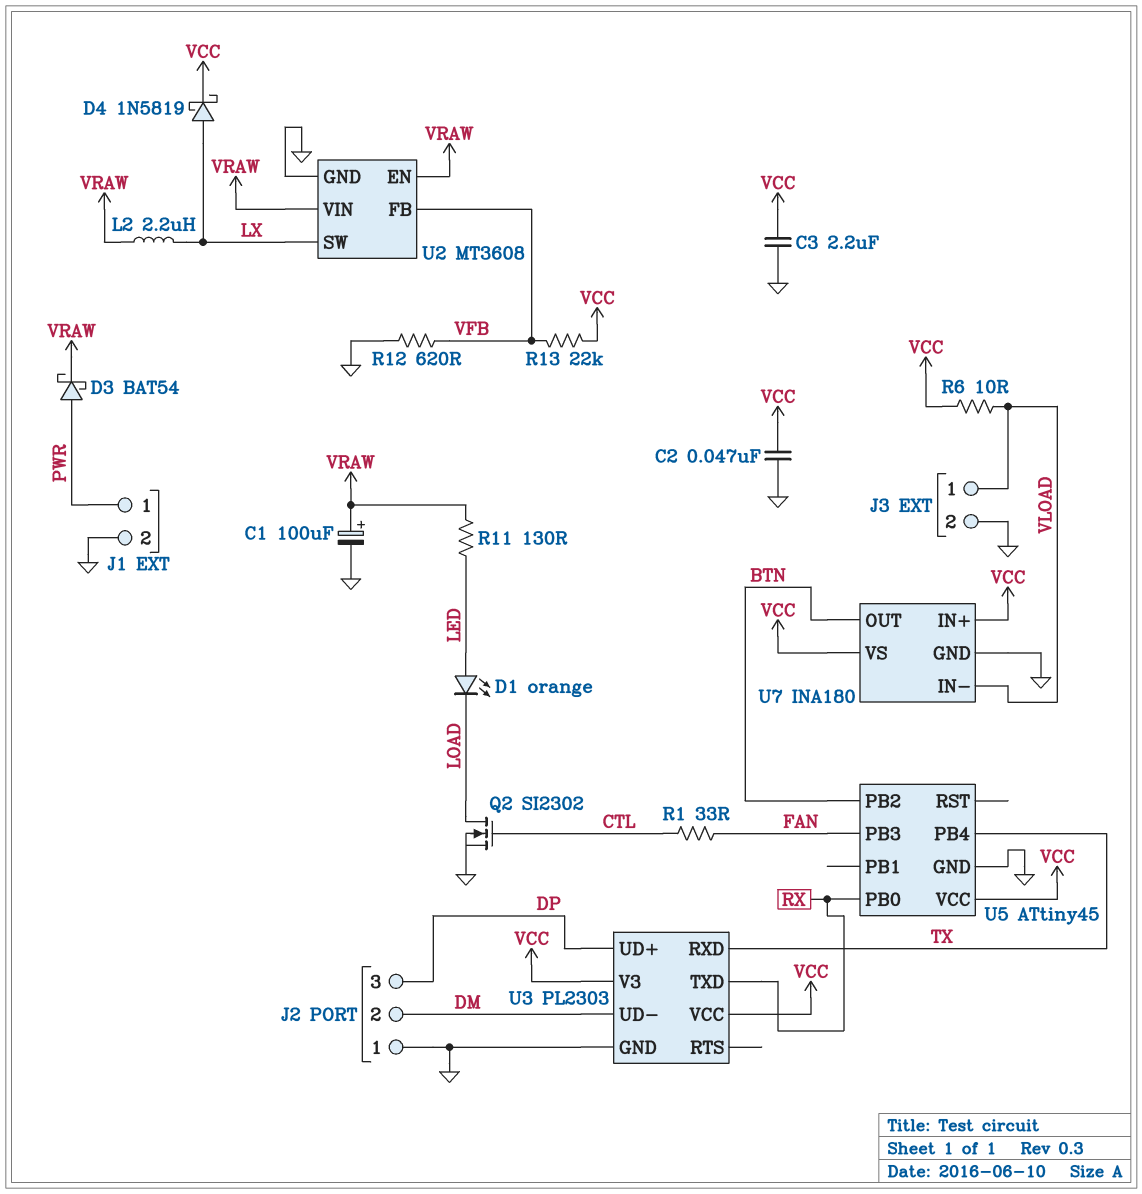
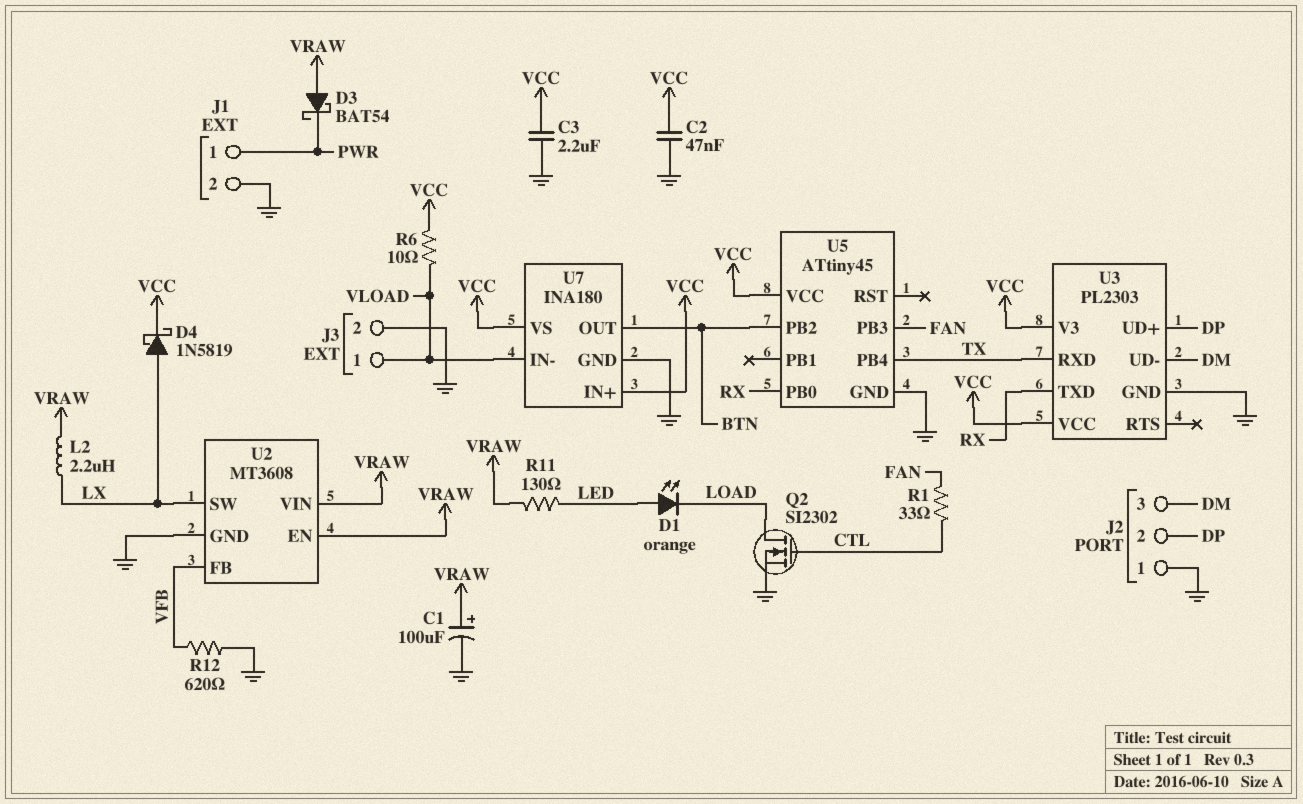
D3: schottky BAT54 (A PWR, K VRAW) -> schottky BAT54 (A VRAW, K PWR)
J2 pin 2: DM -> DP
J2 pin 3: DP -> DM
R13: 22k (VCC, VFB) -> none

